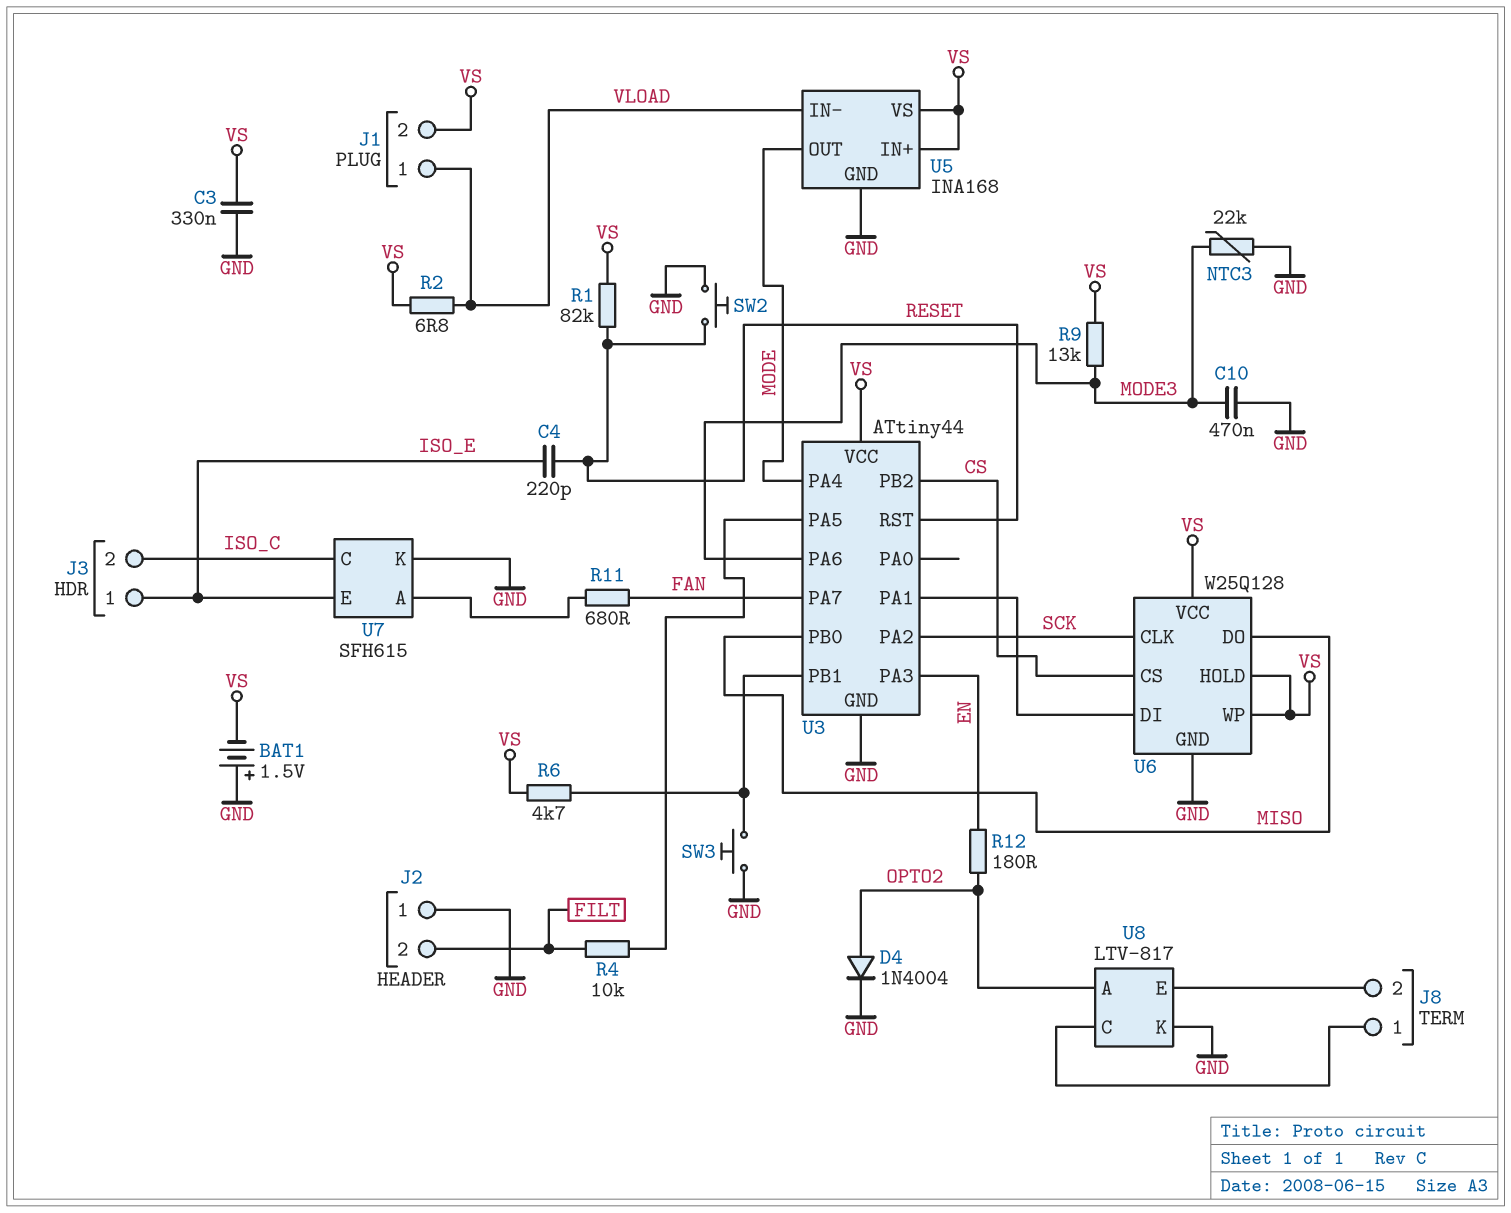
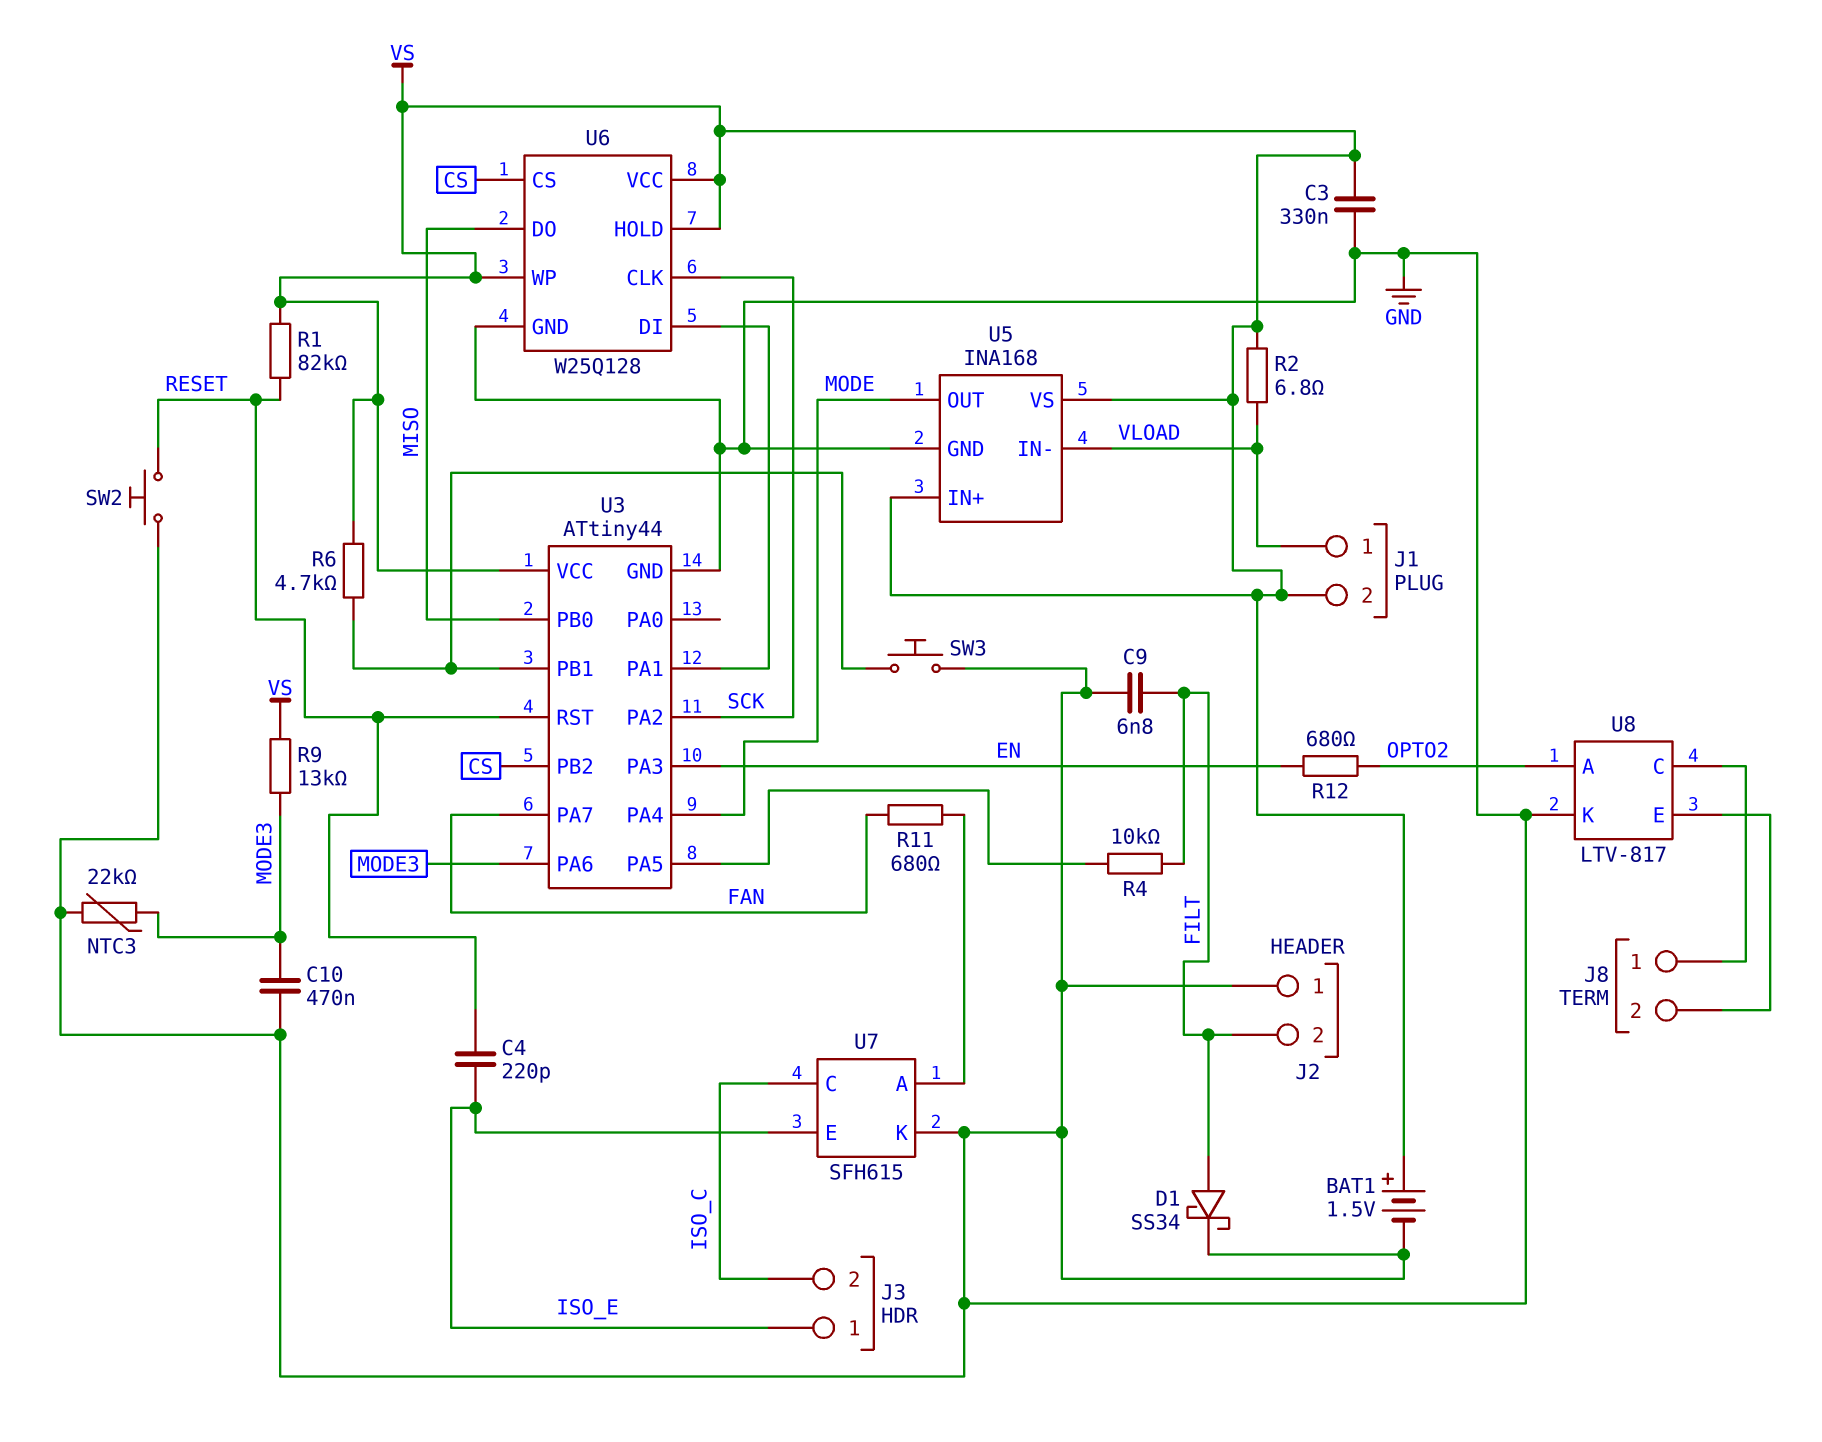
BAT1: 1.5V (plus GND, minus VS) -> 1.5V (plus VS, minus GND)
C9: none -> 6.8nF (FILT, GND)
D1: none -> schottky SS34 (A FILT, K GND)
D4: diode 1N4004 (A OPTO2, K GND) -> none
R12: 180 (EN, OPTO2) -> 680 (EN, OPTO2)

